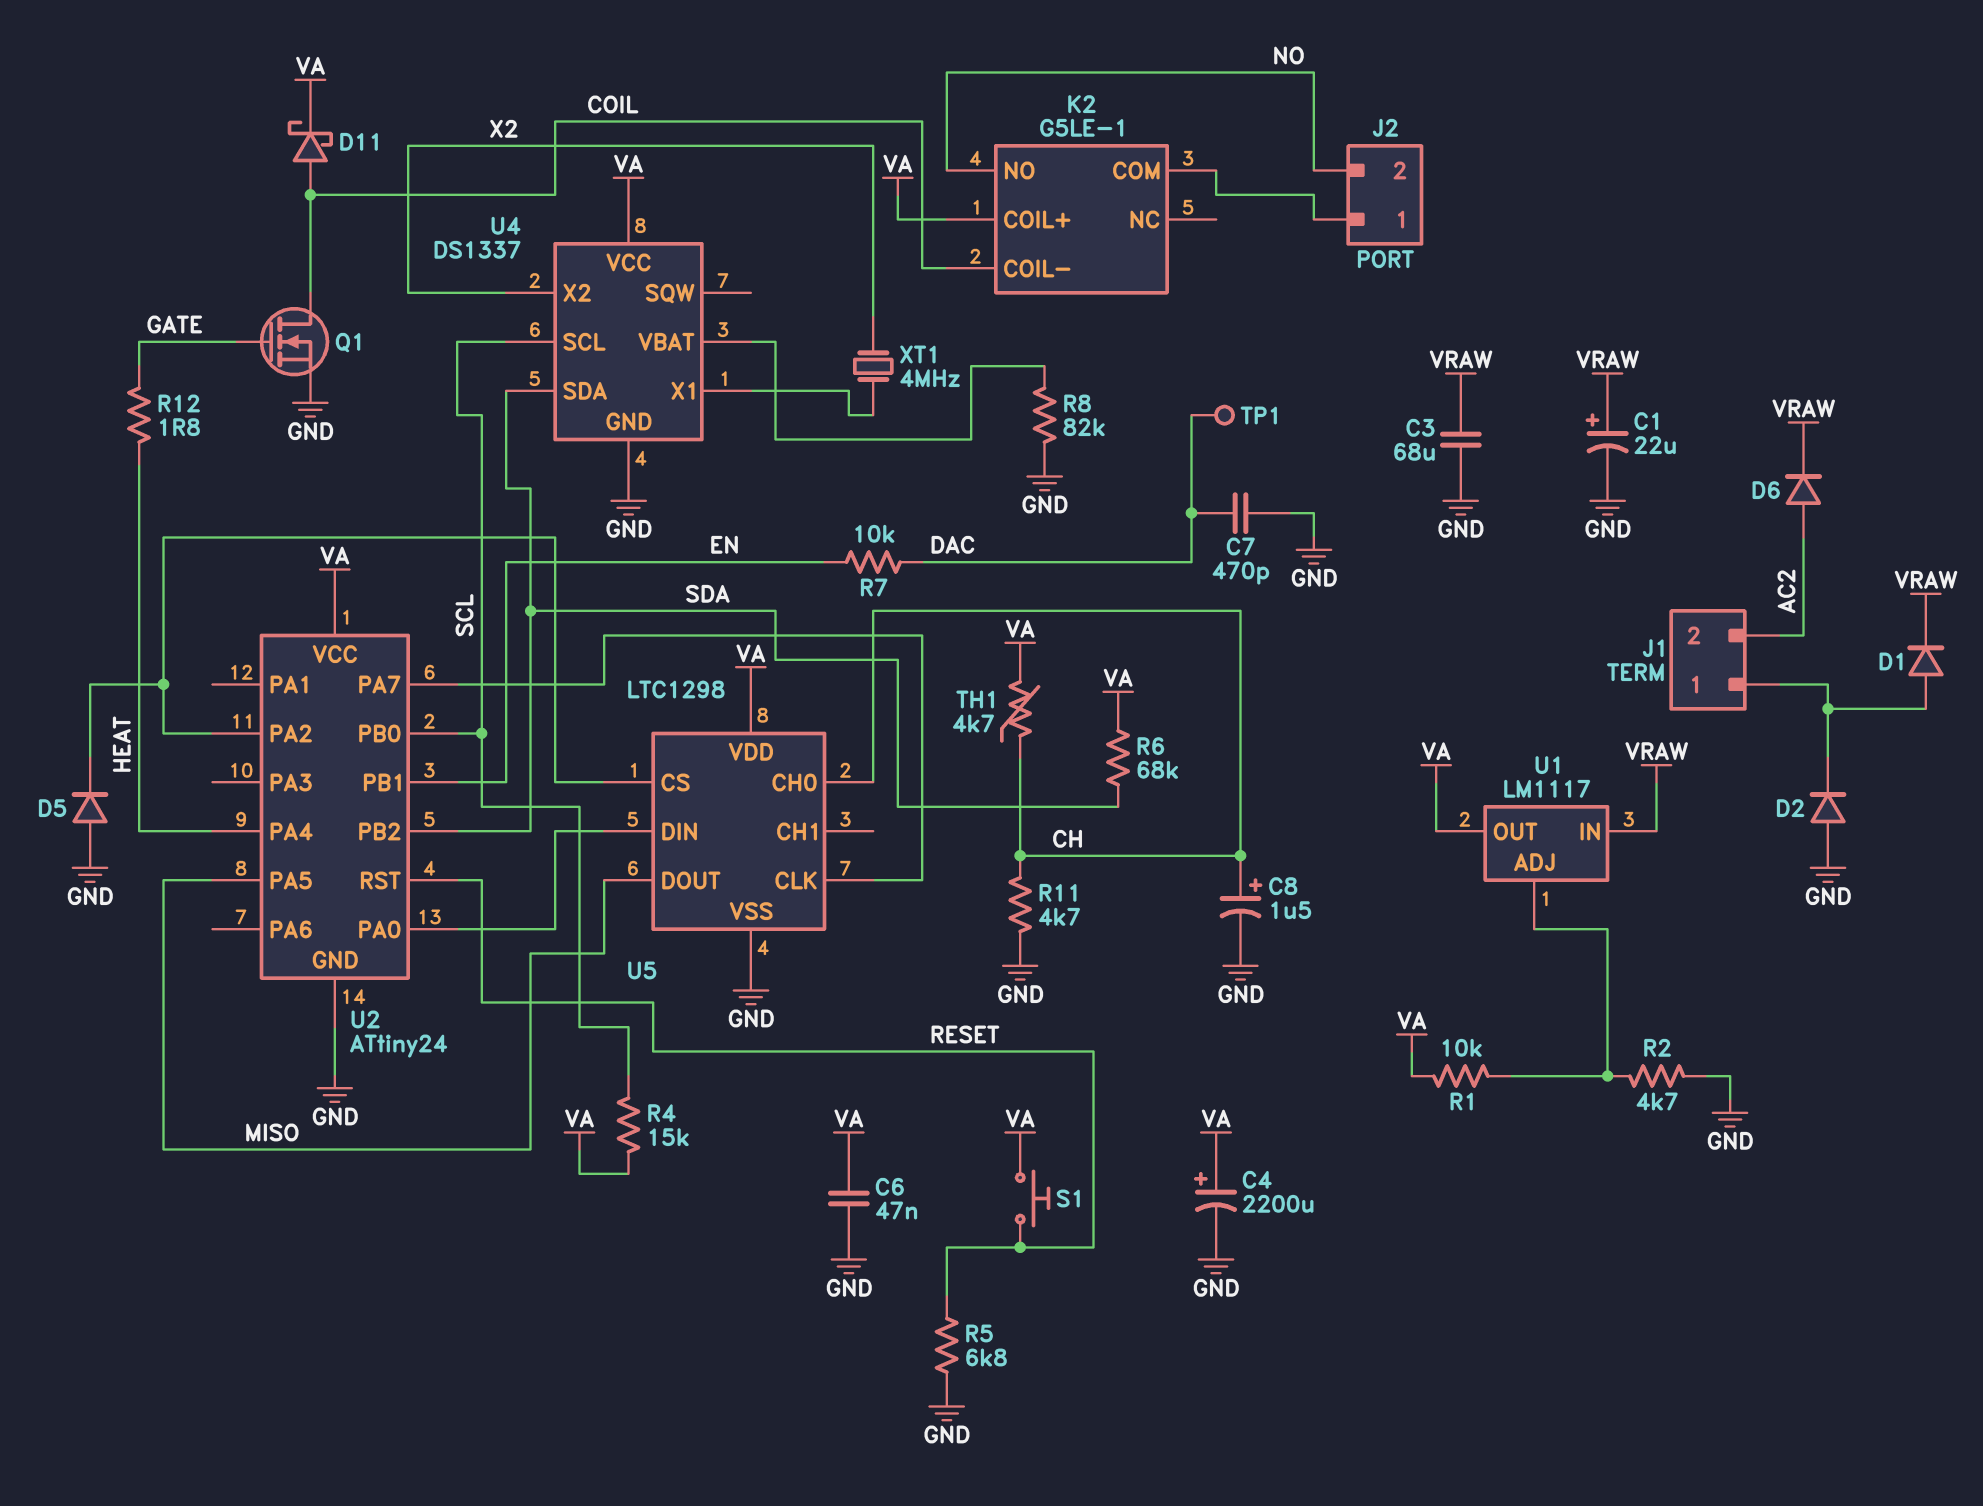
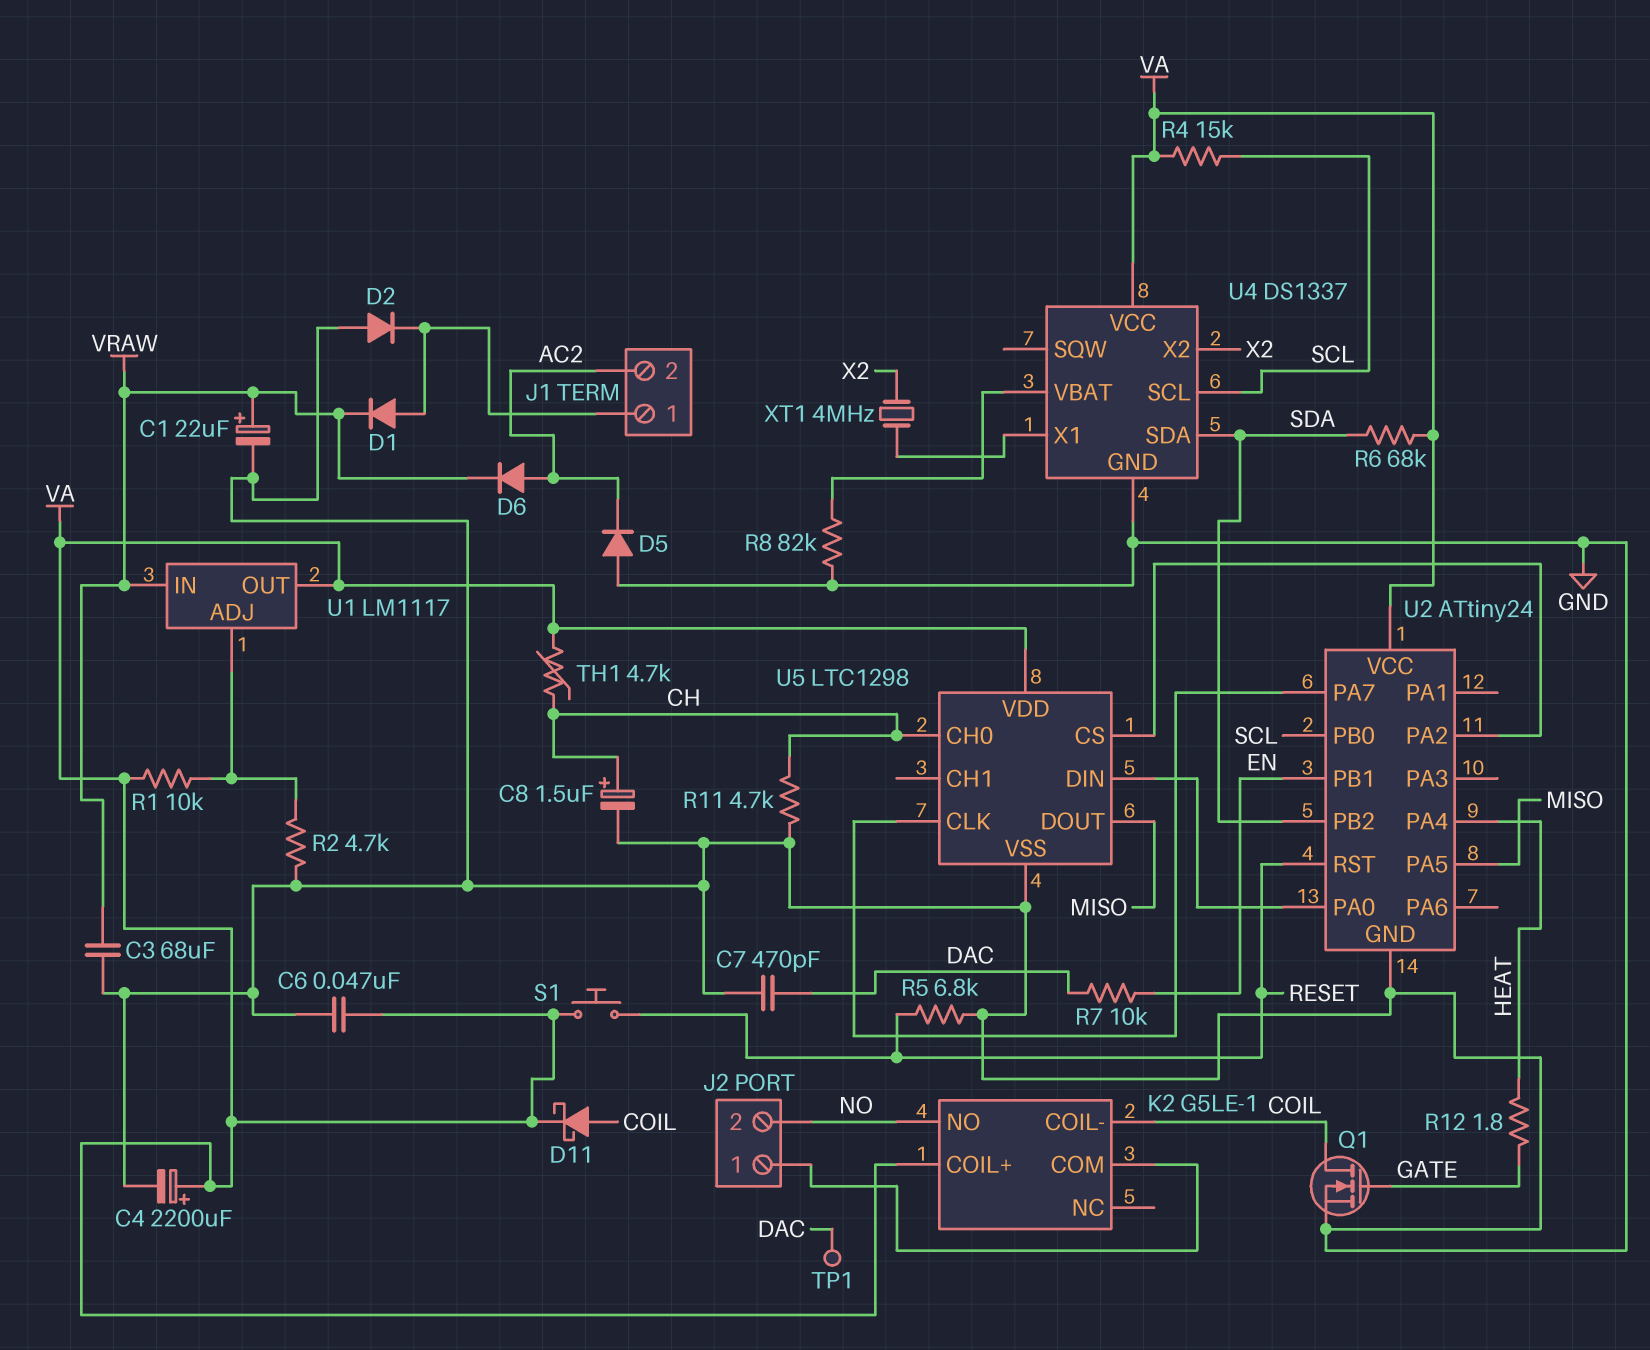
D5: diode (A GND, K U2/PA2) -> diode (A GND, K AC2)

